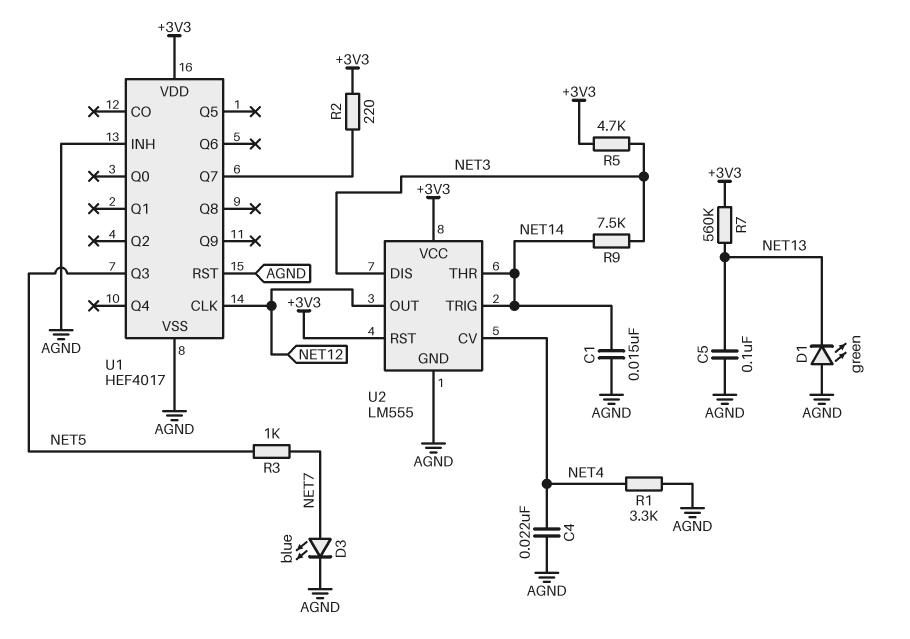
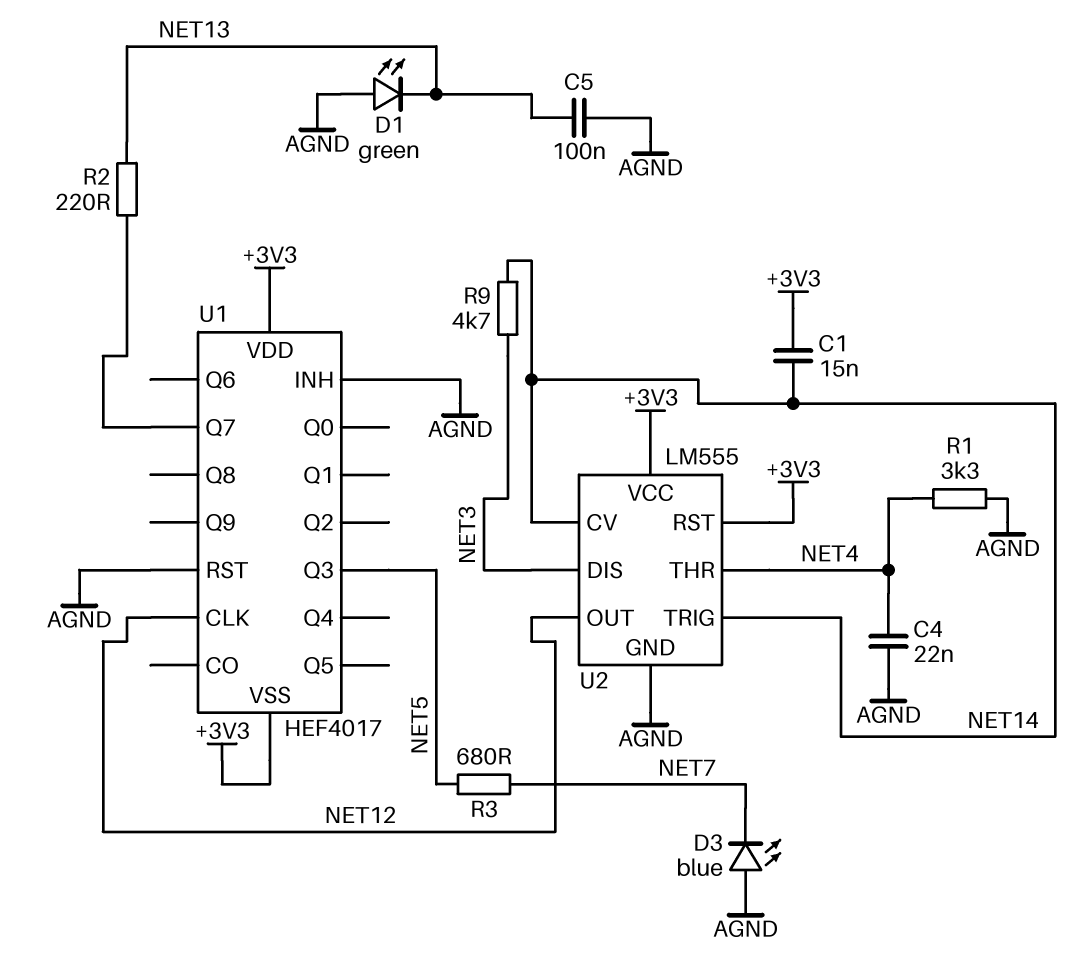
C1: 15nF (AGND, NET14) -> 15nF (+3V3, NET14)
D3: LED blue (A NET7, K AGND) -> LED blue (A AGND, K NET7)
R2: 220 (+3V3, U1/Q7) -> 220 (NET13, U1/Q7)
R3: 1k (NET5, NET7) -> 680 (NET5, NET7)
R5: 4.7k (+3V3, NET3) -> none
R7: 560k (+3V3, NET13) -> none
R9: 7.5k (NET3, NET14) -> 4.7k (NET3, NET14)
U1 pin VSS: AGND -> +3V3
U2 pin CV: NET4 -> NET14
U2 pin THR: NET14 -> NET4

